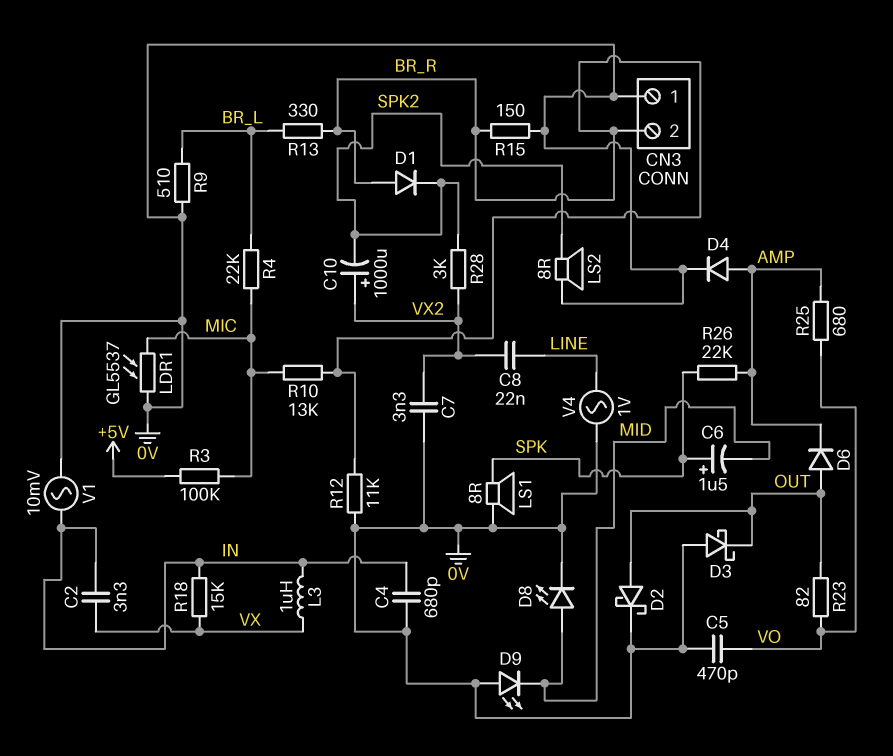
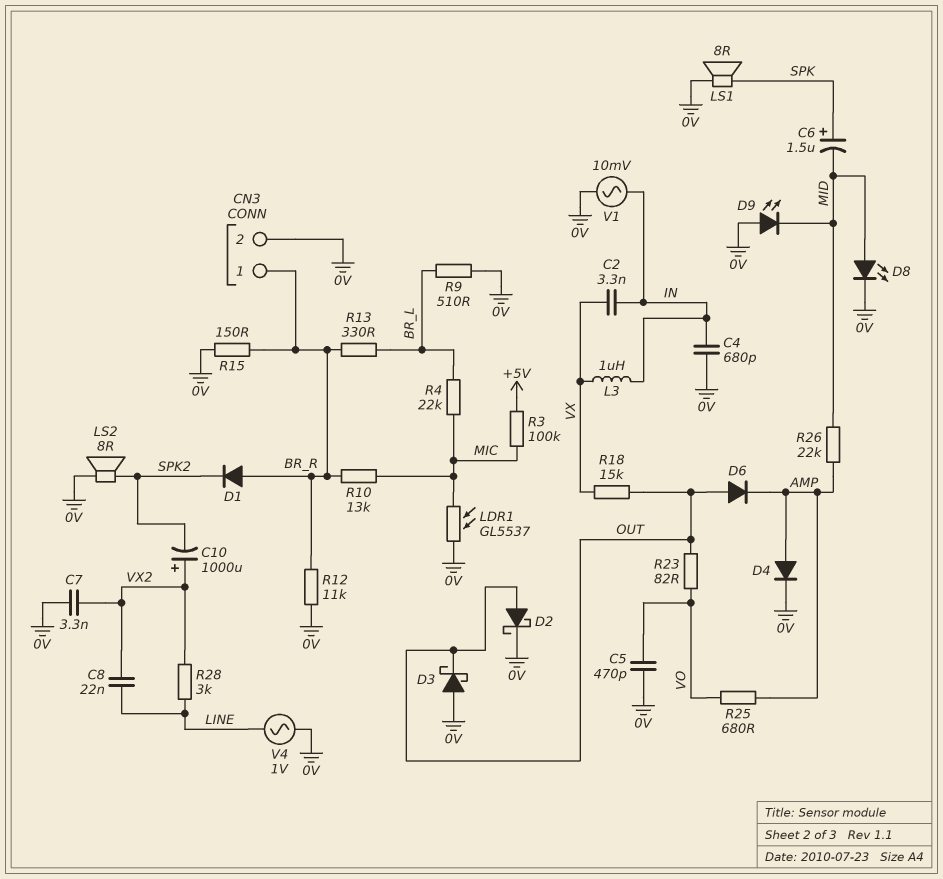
CN3 pin 1: 0V -> BR_R
CN3 pin 2: BR_R -> 0V
R18: 15k (IN, VX) -> 15k (OUT, VX)
R26: 22k (AMP, SPK) -> 22k (AMP, MID)
R28: 3k (SPK2, VX2) -> 3k (LINE, VX2)

